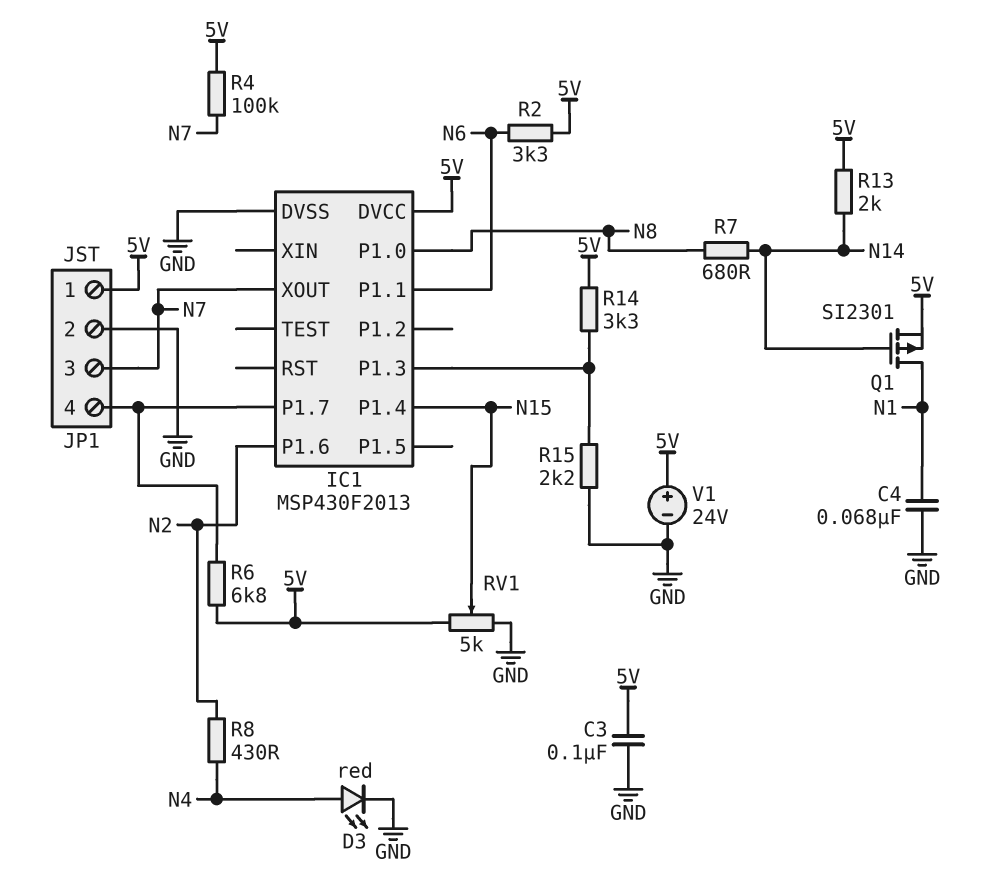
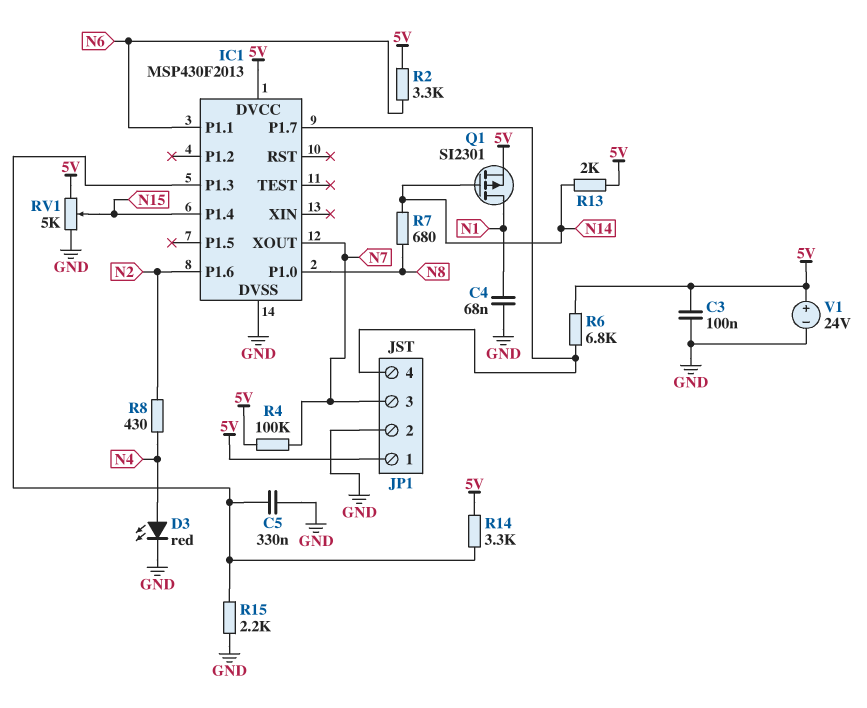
C5: none -> 330nF (GND, IC1/P1.3)

